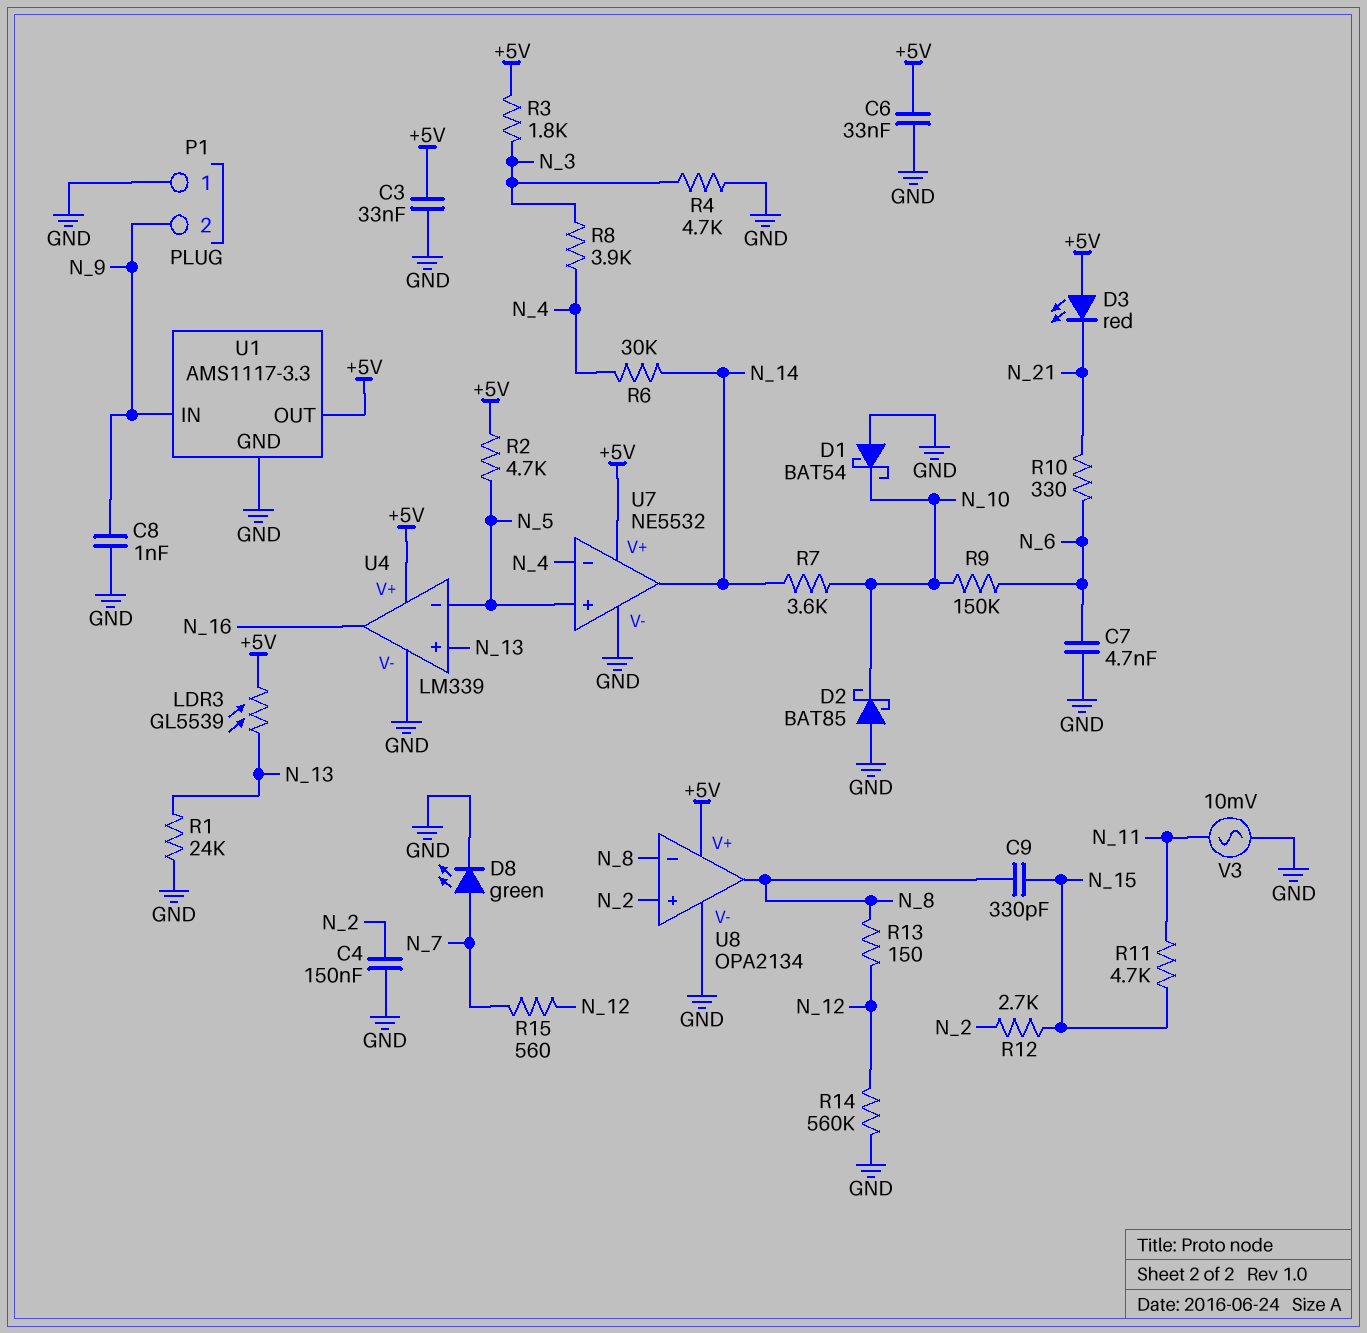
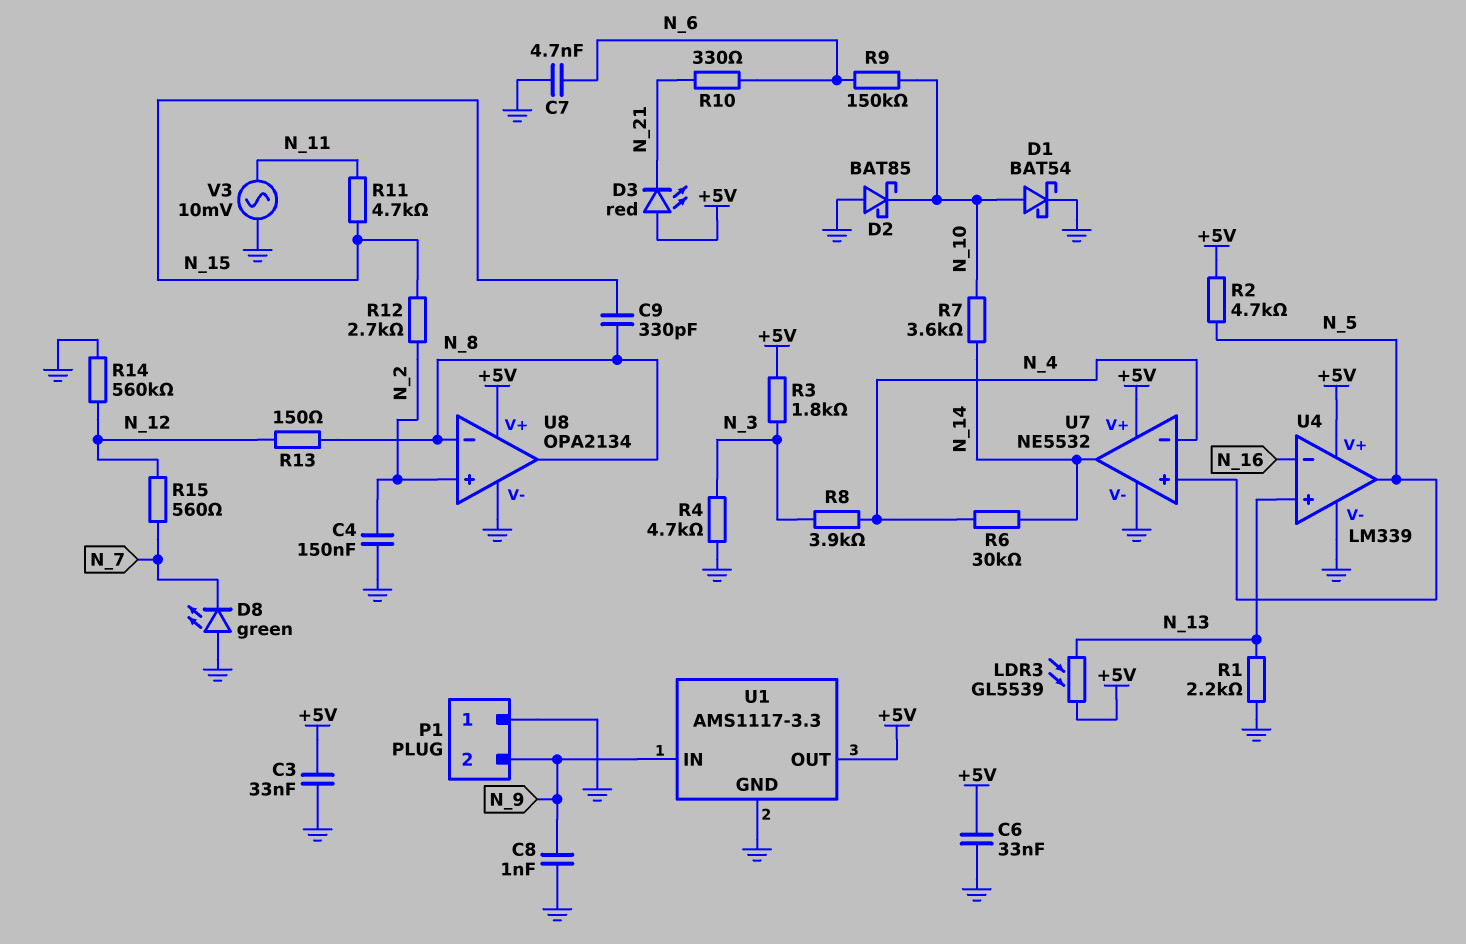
D1: schottky BAT54 (A GND, K N_10) -> schottky BAT54 (A N_10, K GND)
D8: LED green (A N_7, K GND) -> LED green (A GND, K N_7)
R1: 24k (GND, N_13) -> 2.2k (GND, N_13)
U4 pin in-: N_5 -> N_16
U4 pin out: N_16 -> N_5

